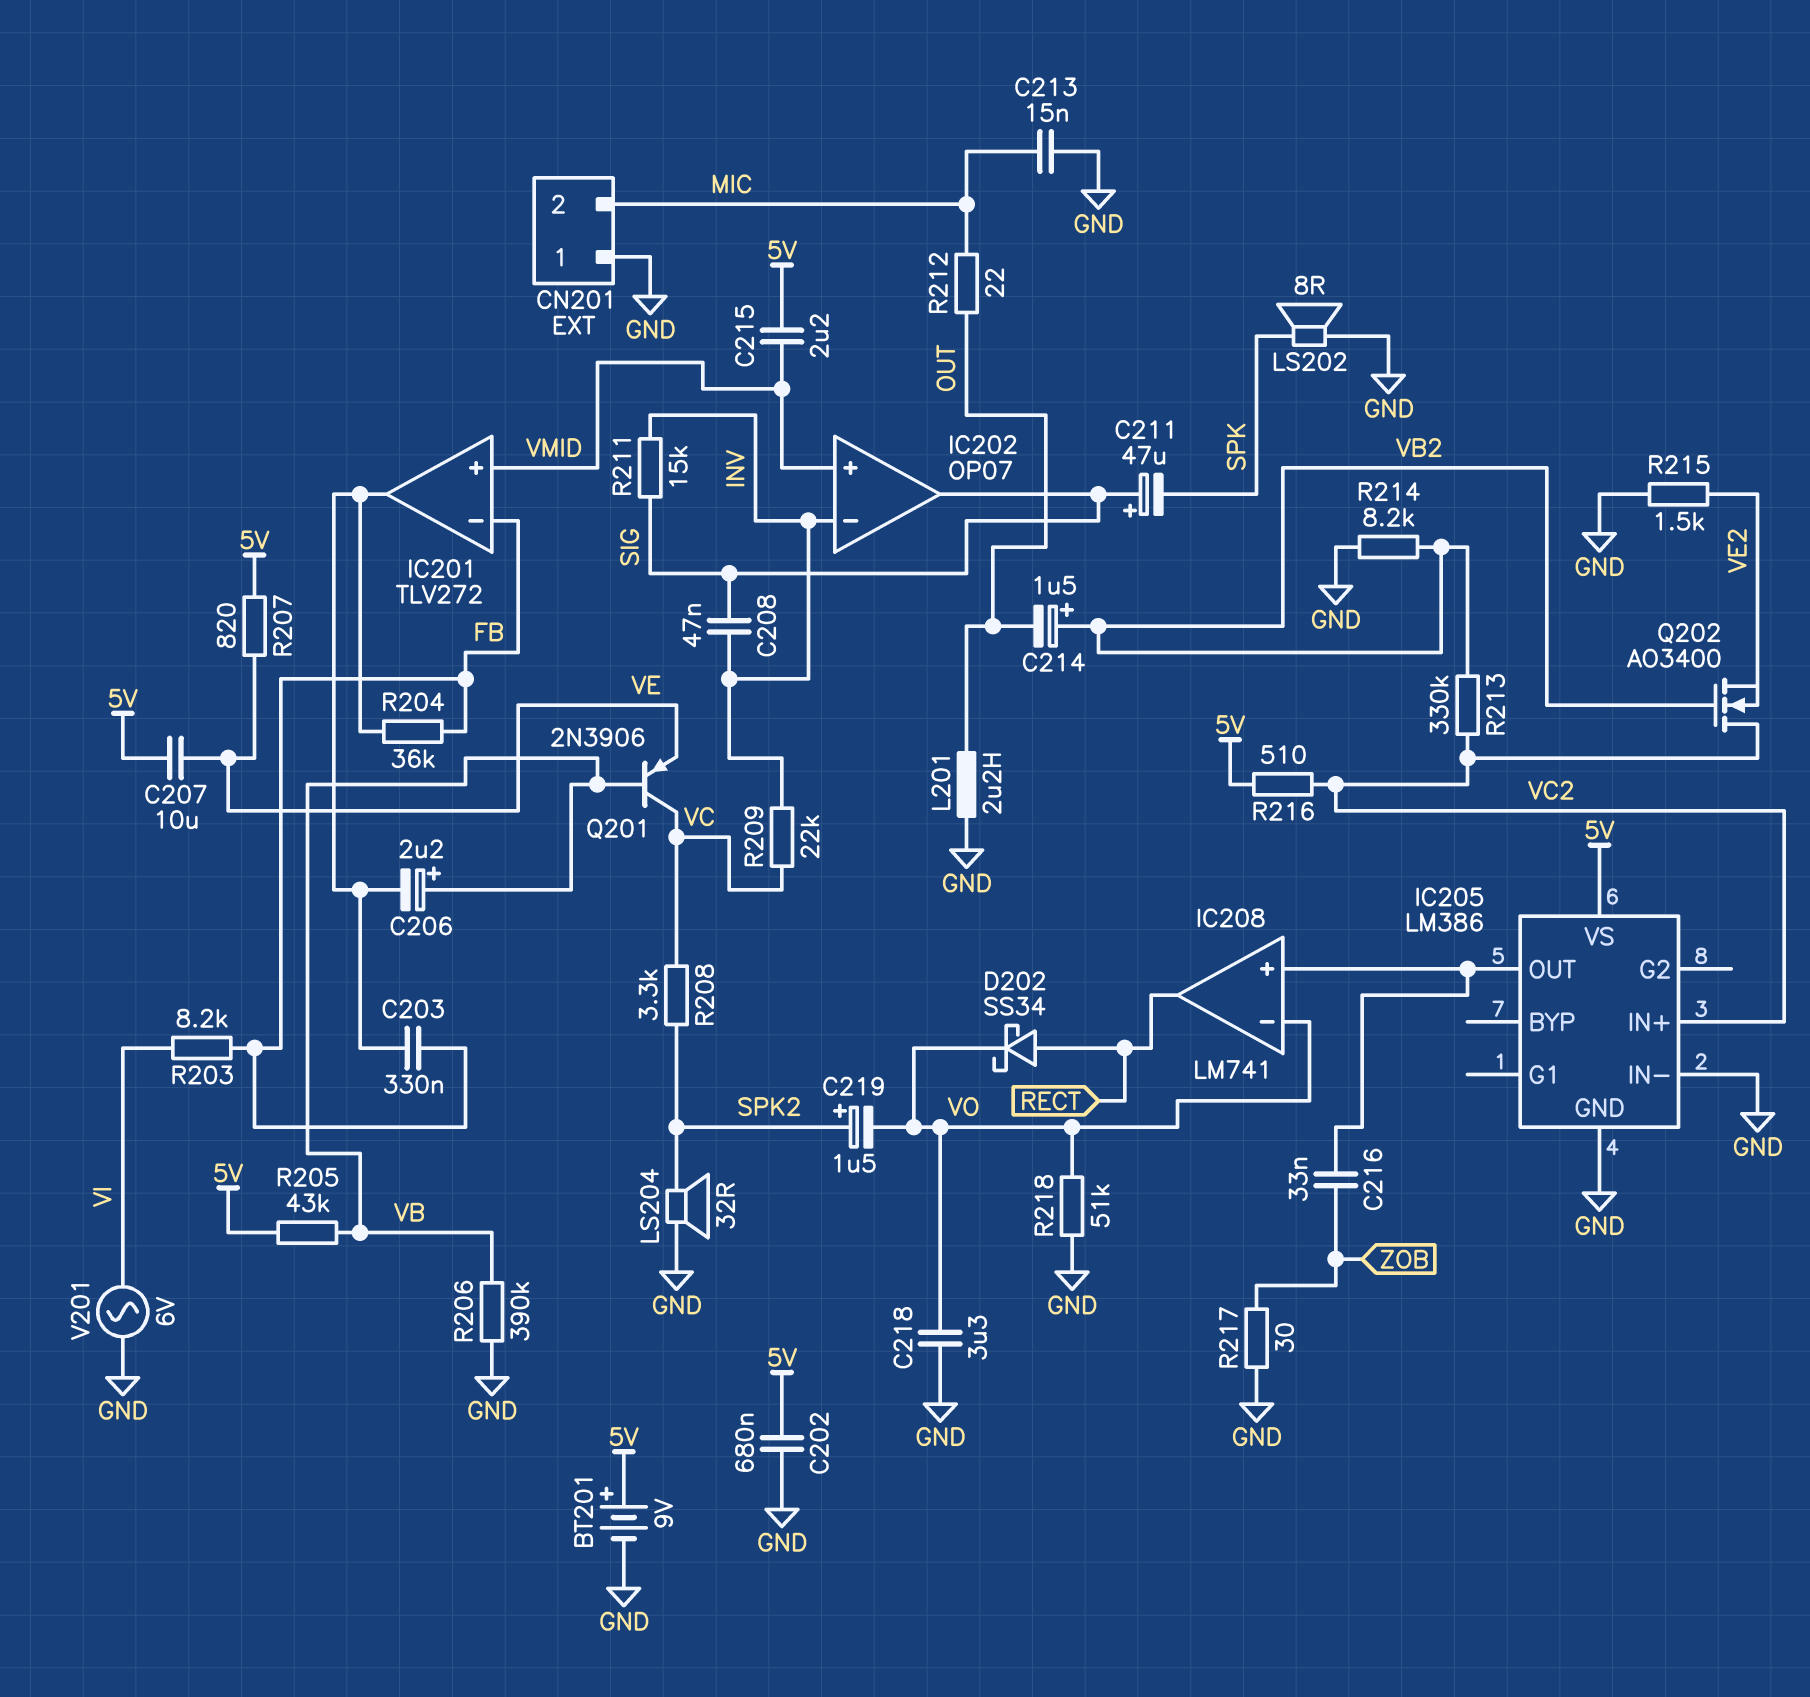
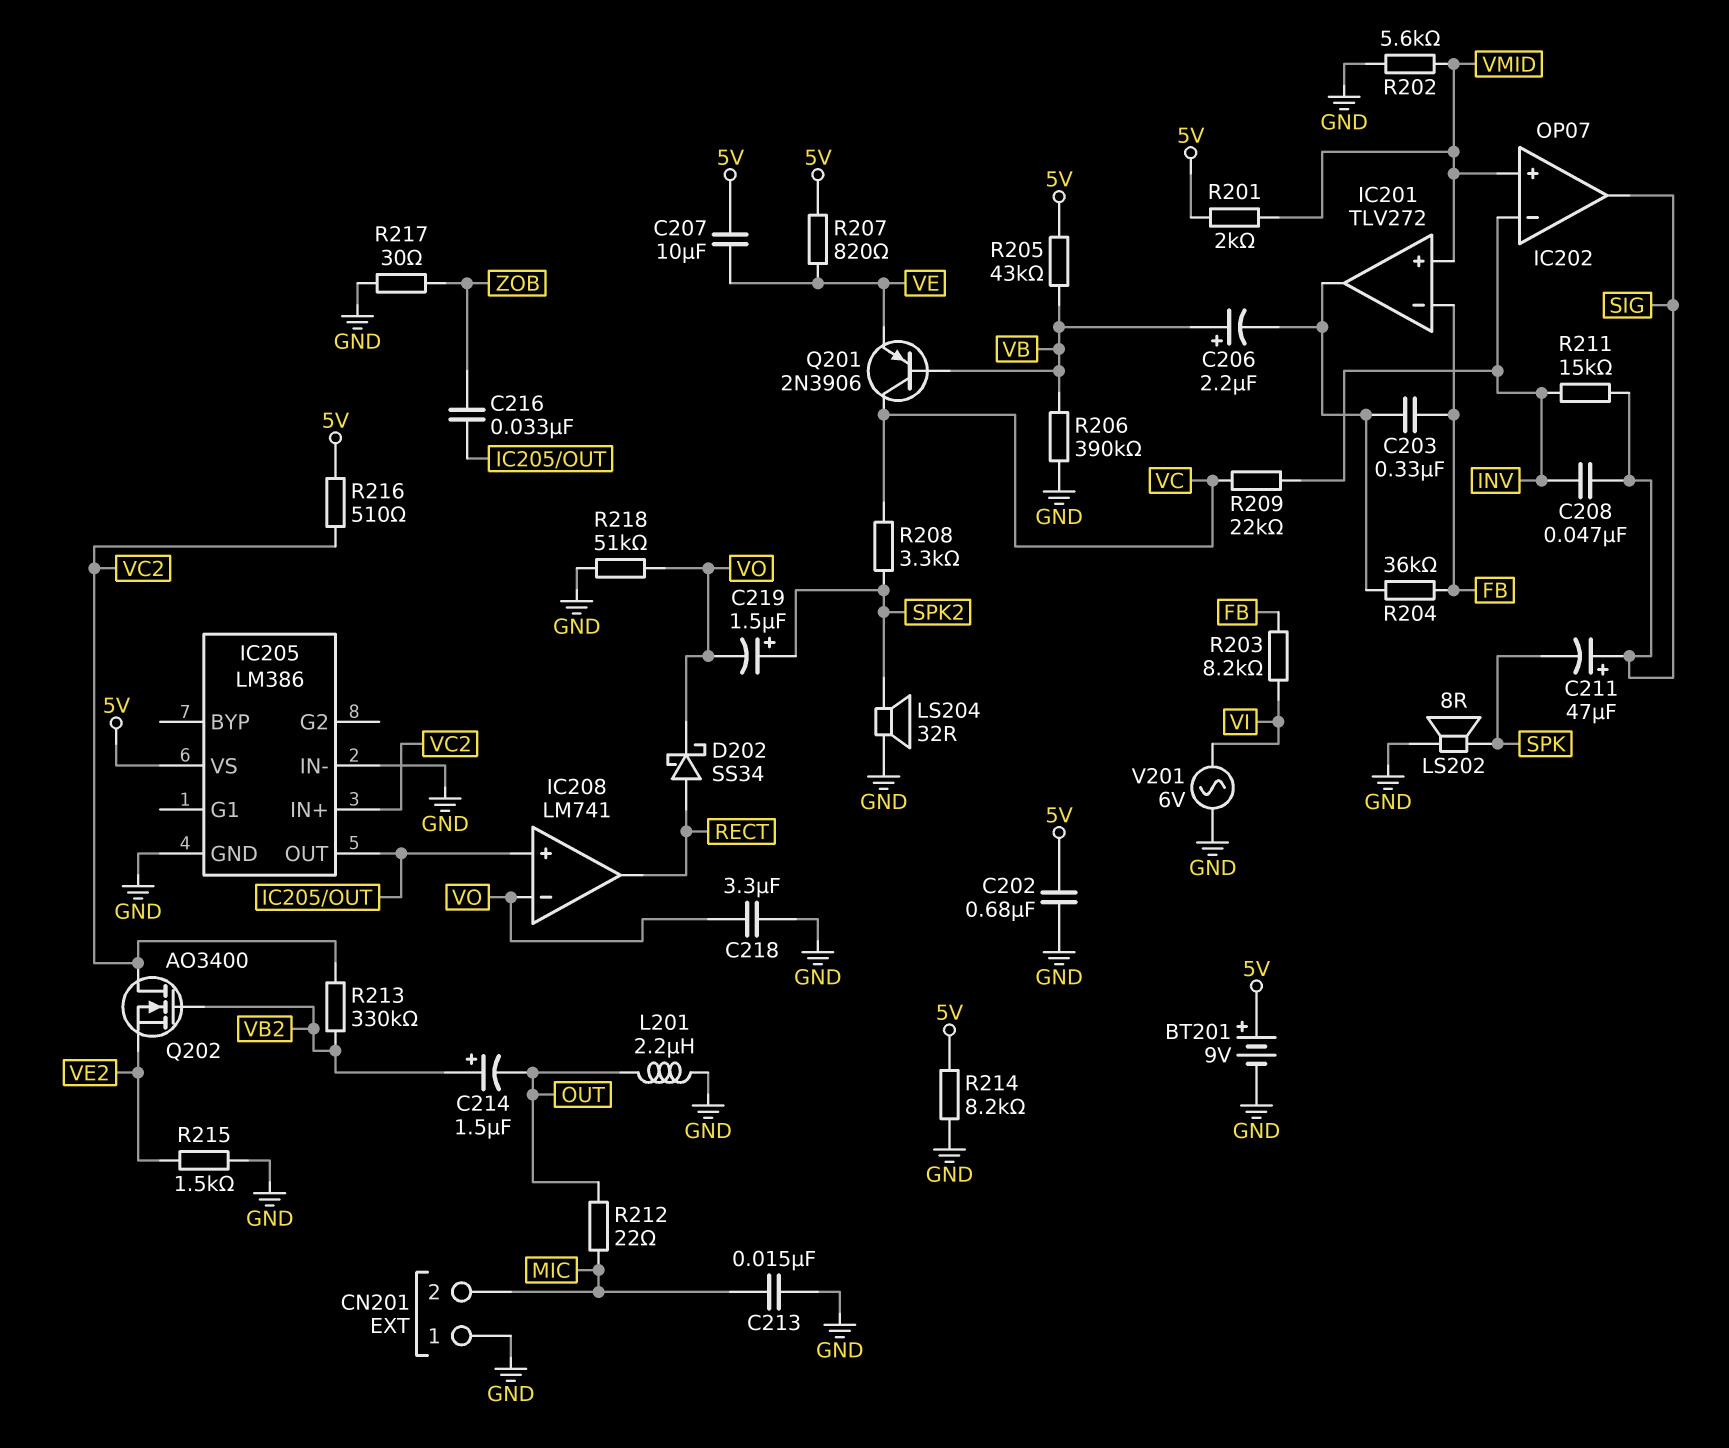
C215: 2.2uF (5V, VMID) -> none
R201: none -> 2k (5V, VMID)
R202: none -> 5.6k (GND, VMID)
R214: 8.2k (GND, VB2) -> 8.2k (5V, GND)

